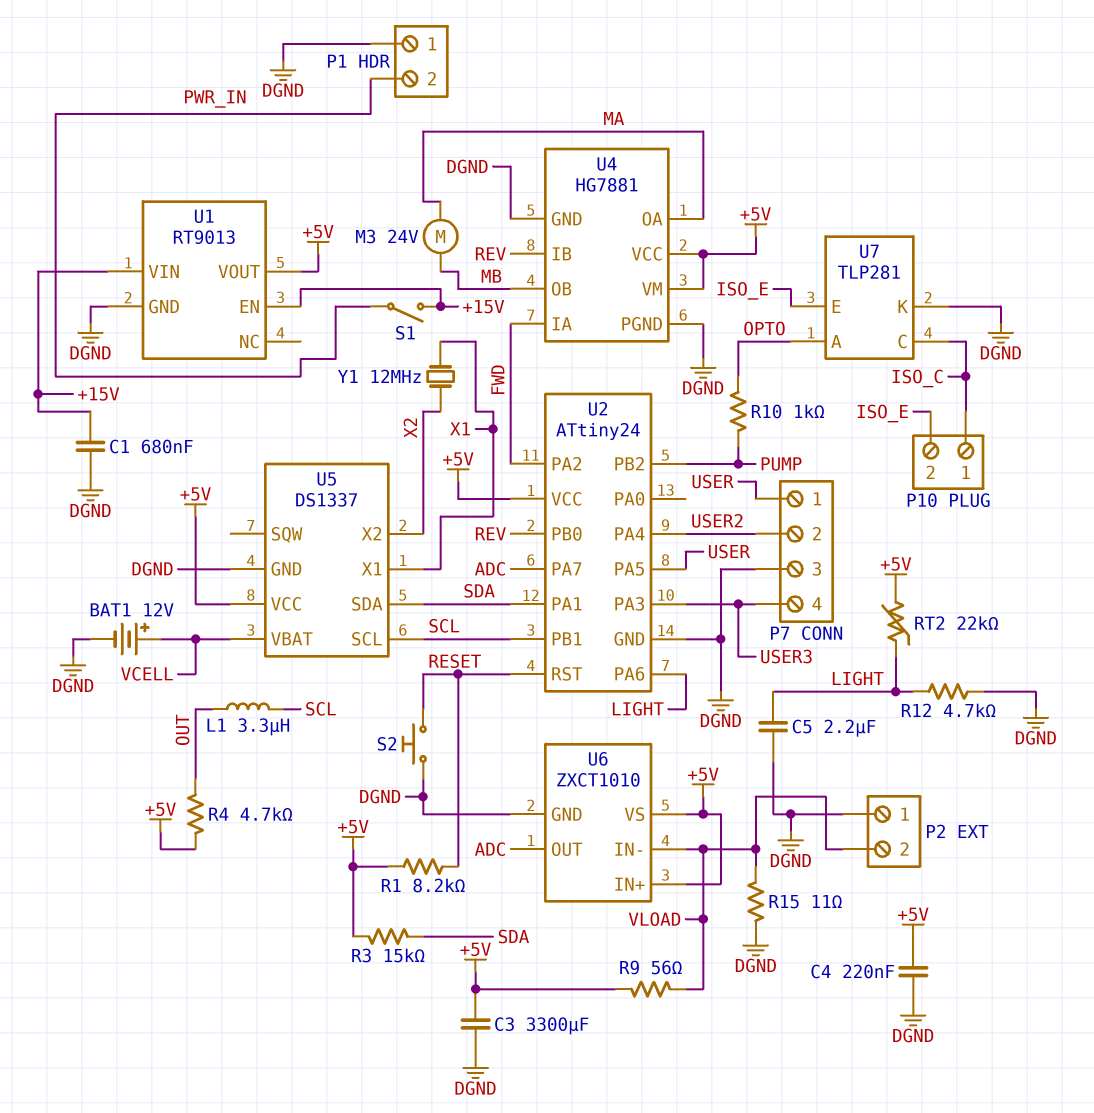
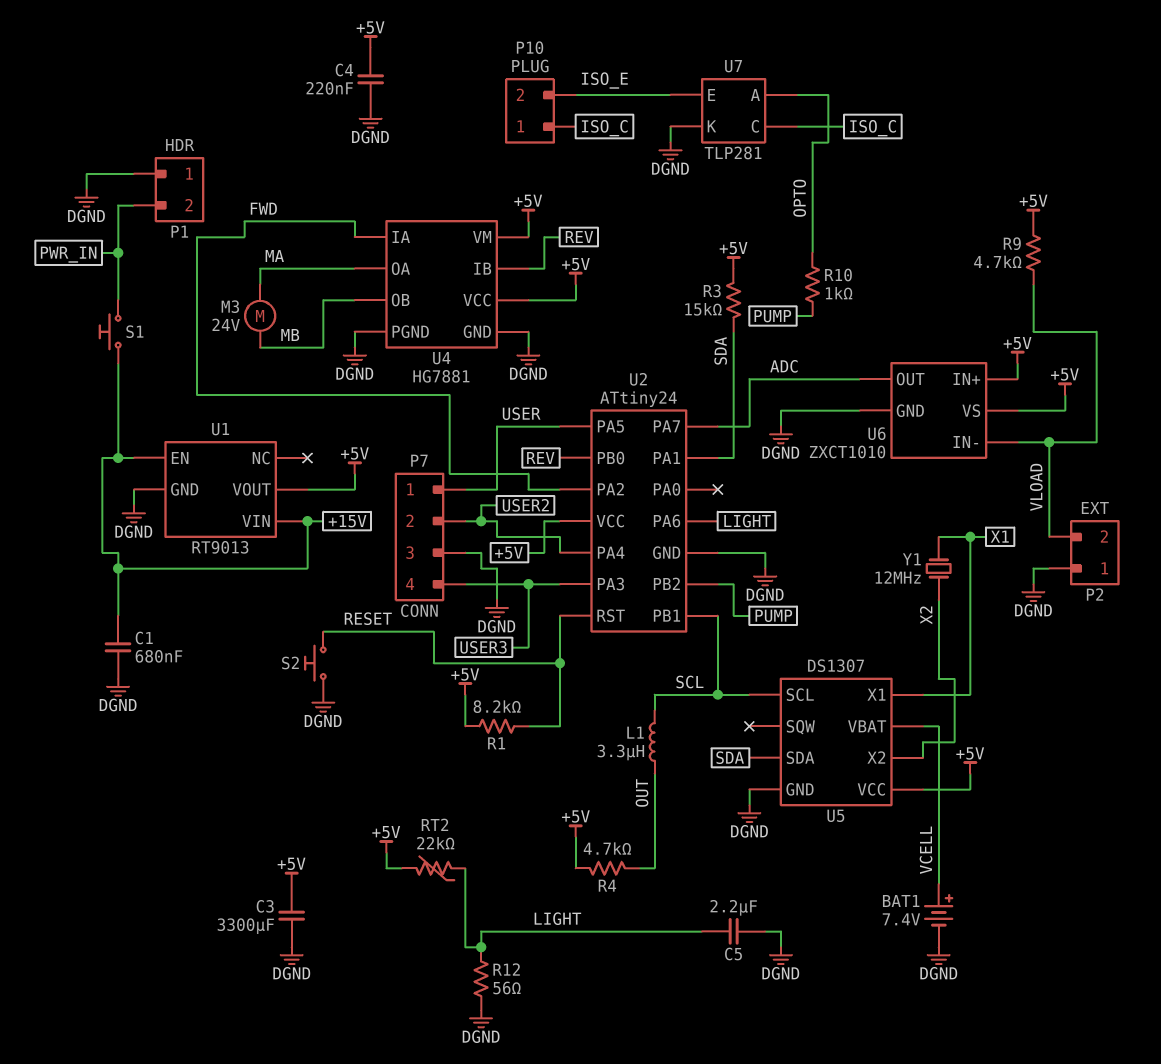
BAT1: 12V (plus VCELL, minus DGND) -> 7.4V (plus VCELL, minus DGND)
R9: 56 (+5V, VLOAD) -> 4.7k (+5V, VLOAD)
R12: 4.7k (DGND, LIGHT) -> 56 (DGND, LIGHT)
R15: 11 (DGND, VLOAD) -> none
S1: switch (+15V, PWR_IN) -> button (+15V, PWR_IN)
U5: DS1337 -> DS1307

